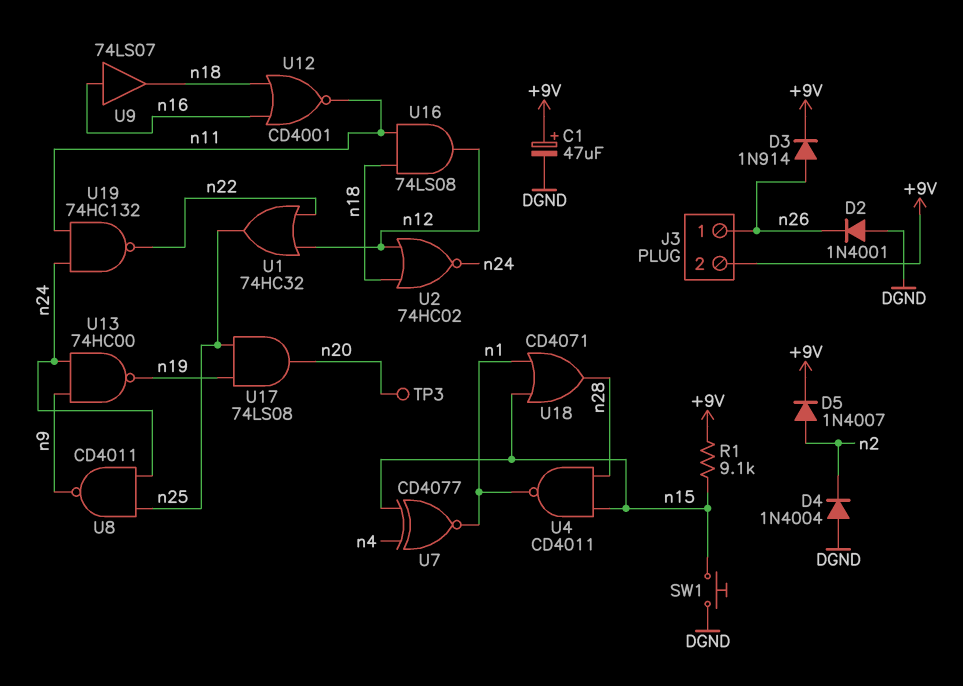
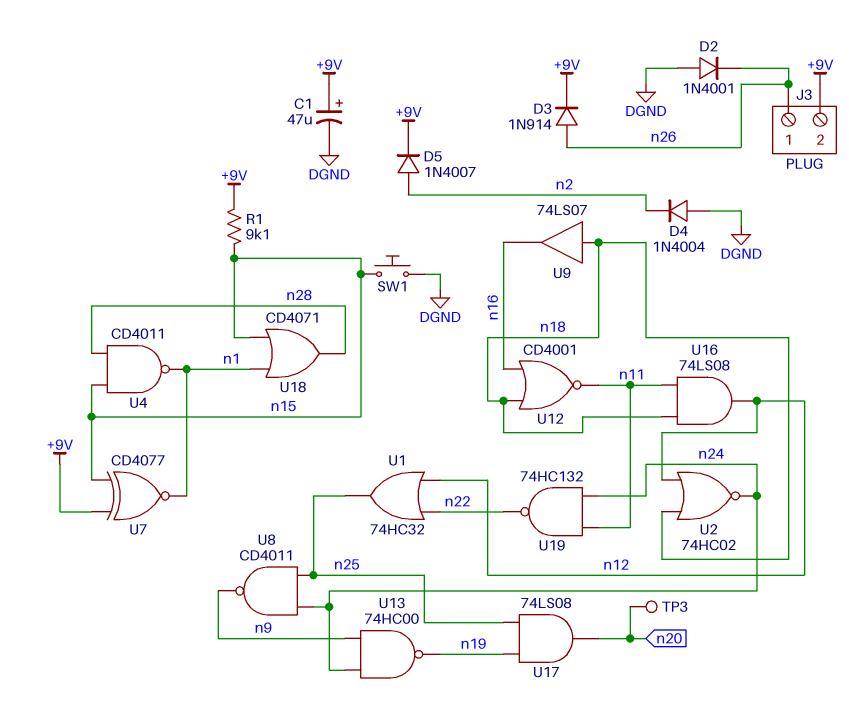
U7: XNOR CD4077 (in n4, in n15, out n1) -> XNOR CD4077 (in +9V, in n15, out n1)
U9: buffer 74LS07 (in n16, out n18) -> buffer 74LS07 (in n18, out n16)

